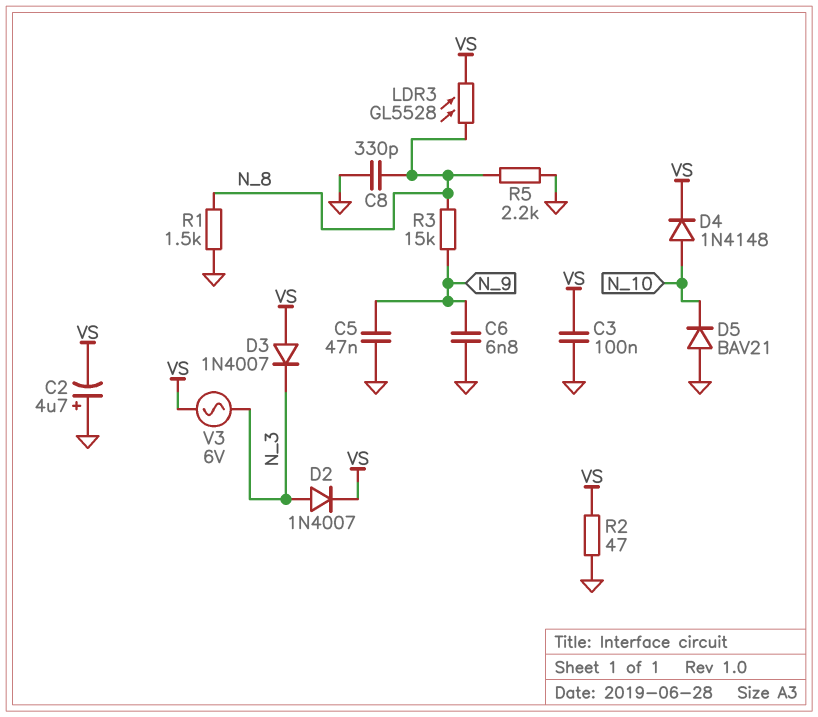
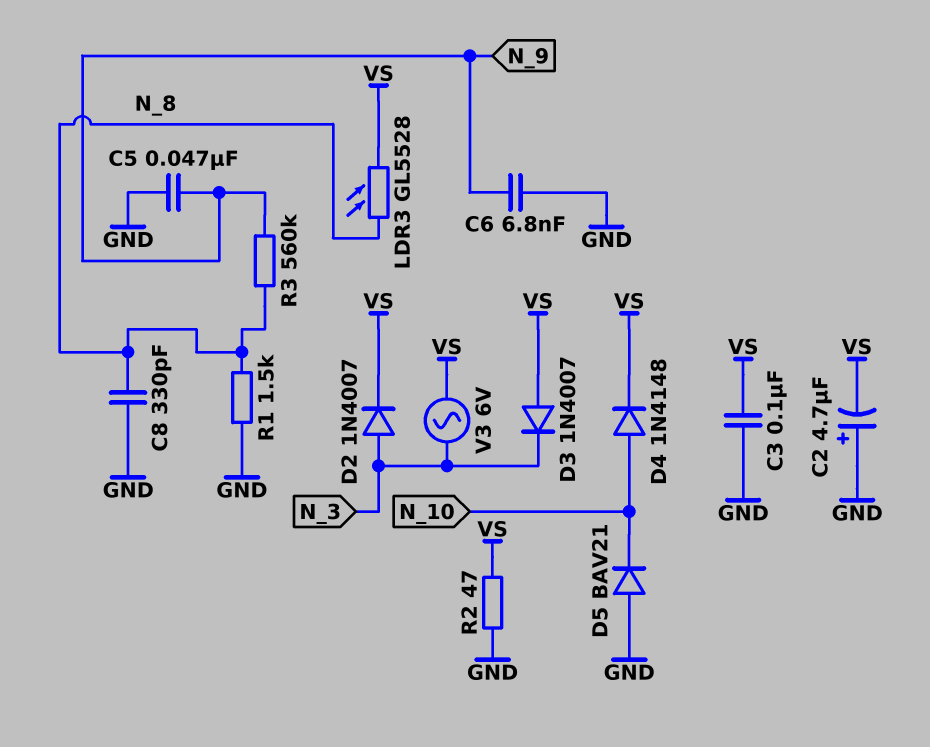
R3: 15k (N_8, N_9) -> 560k (N_8, N_9)
R5: 2.2k (GND, N_8) -> none

